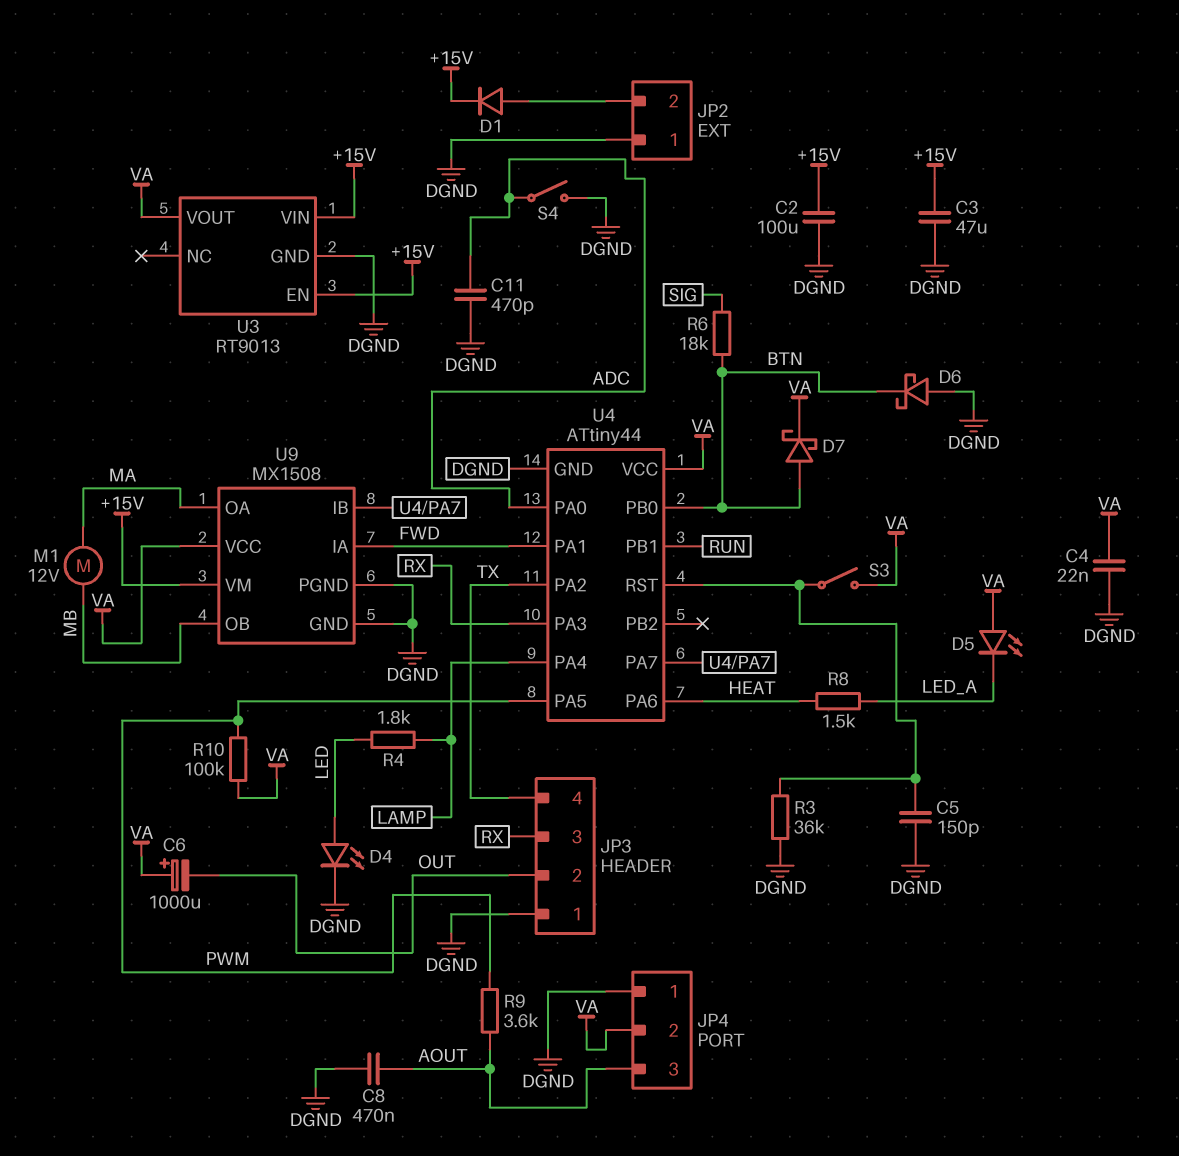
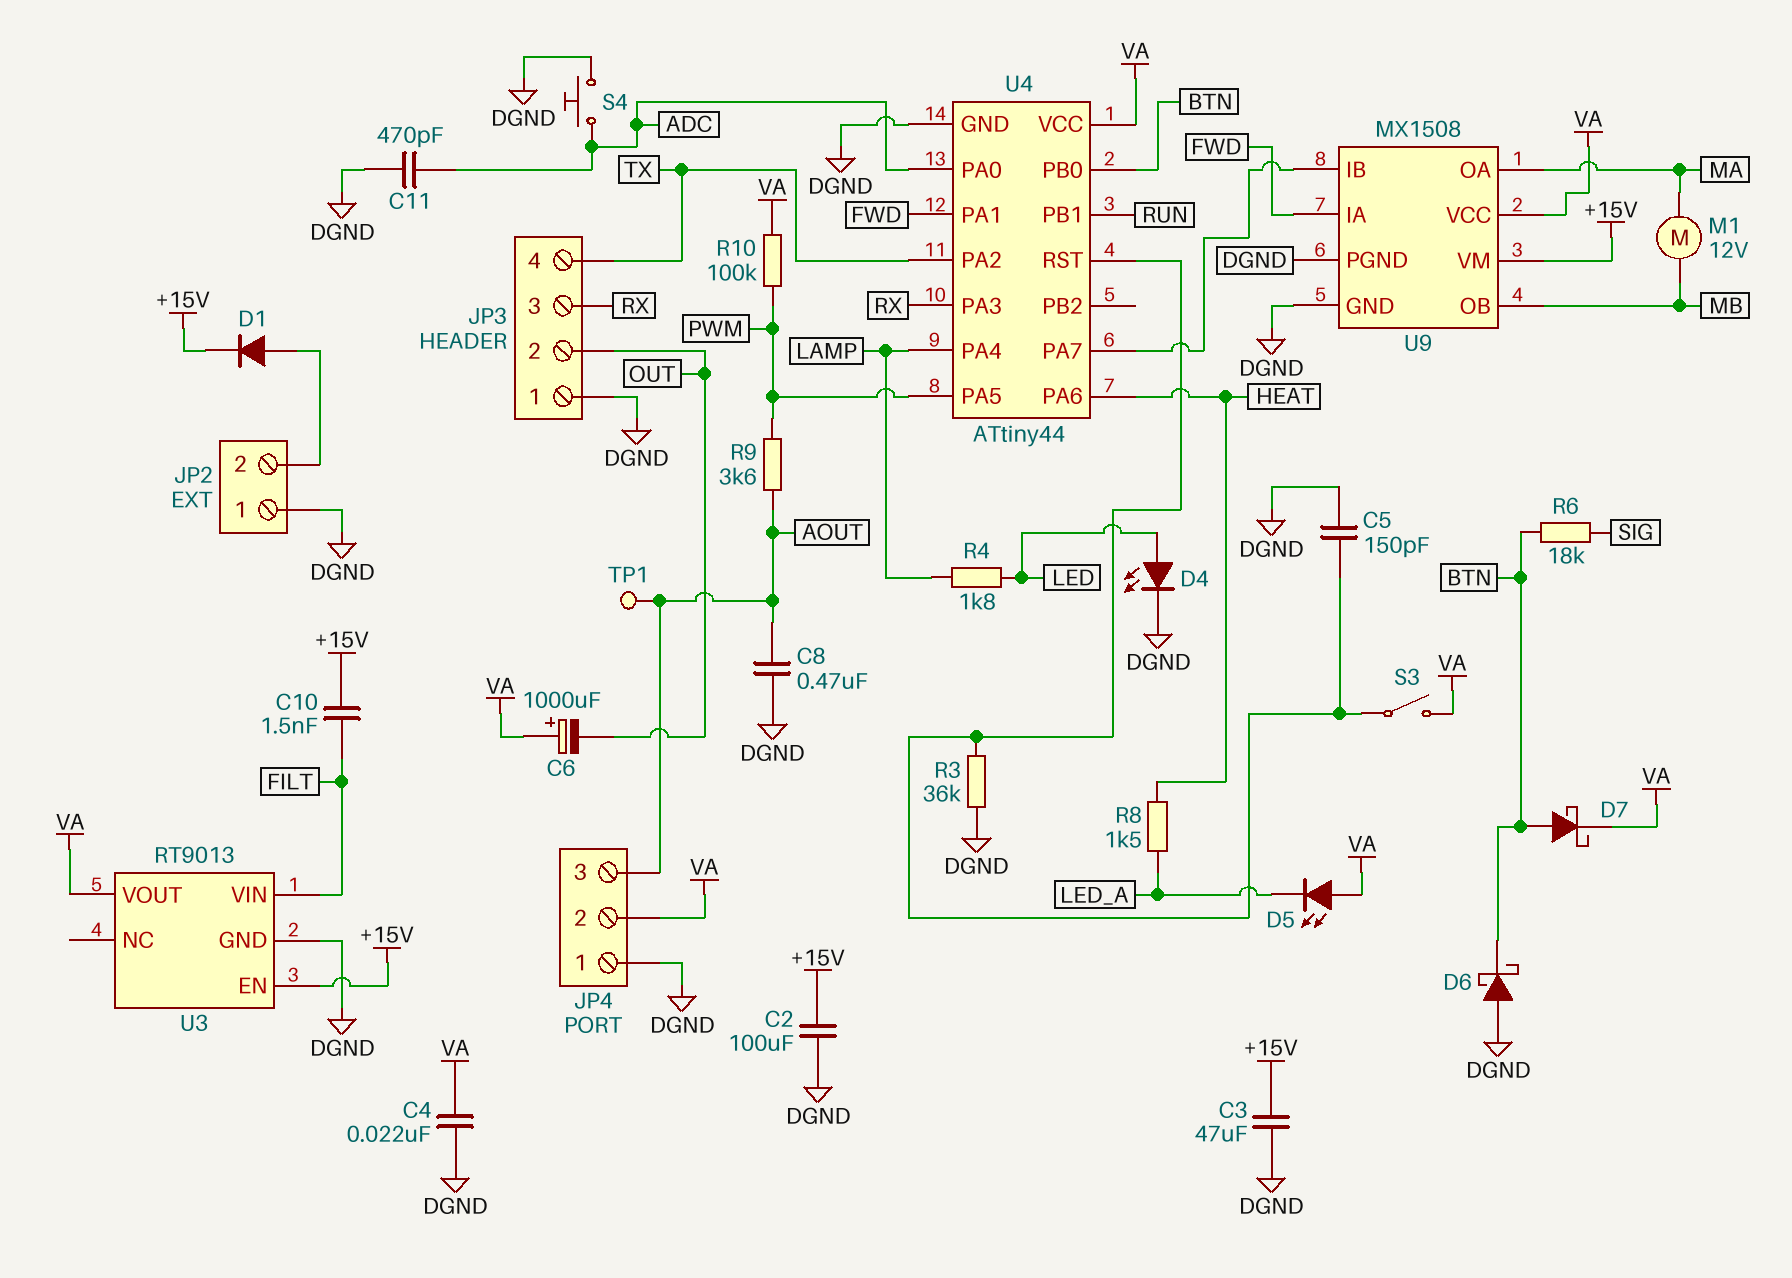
C10: none -> 1.5nF (+15V, FILT)
S4: switch (ADC, DGND) -> button (ADC, DGND)
TP1: none -> test point (AOUT)
U3 pin VIN: +15V -> FILT

